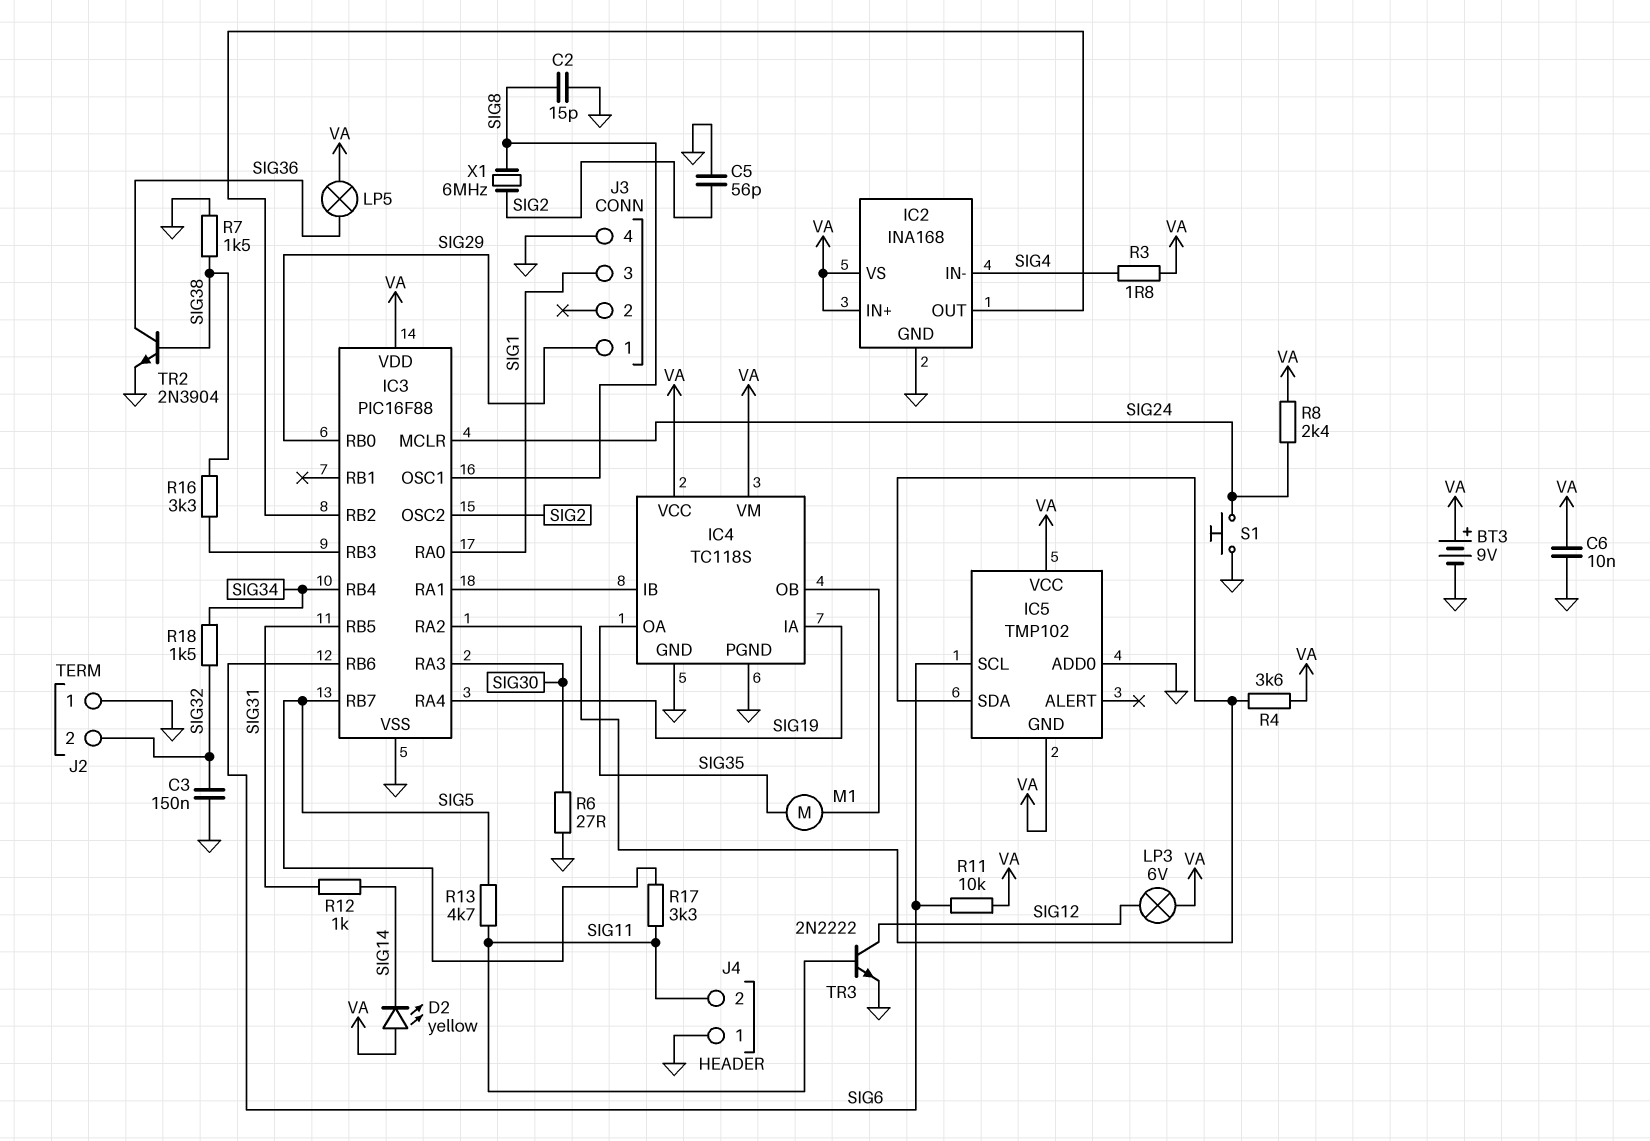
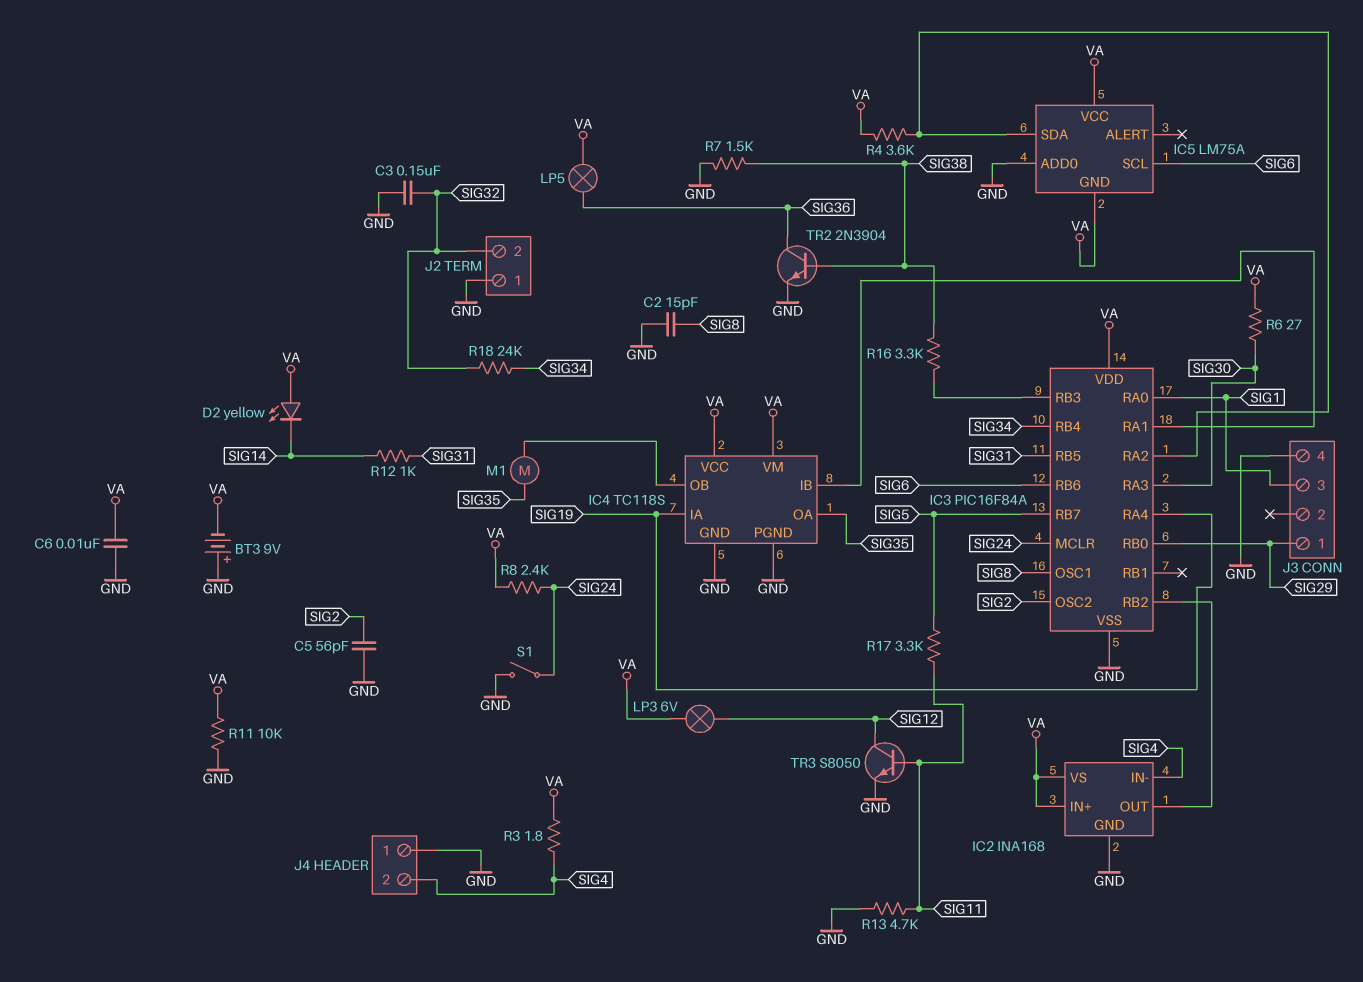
BT3: 9V (plus VA, minus GND) -> 9V (plus GND, minus VA)
IC3: PIC16F88 -> PIC16F84A
IC5: TMP102 -> LM75A
J4 pin 2: SIG11 -> SIG4
R6: 27 (GND, SIG30) -> 27 (SIG30, VA)
R11: 10k (SIG6, VA) -> 10k (GND, VA)
R13: 4.7k (SIG5, SIG11) -> 4.7k (GND, SIG11)
R18: 1.5k (SIG32, SIG34) -> 24k (SIG32, SIG34)
S1: button (GND, SIG24) -> switch (GND, SIG24)
TR3: NPN 2N2222 (B SIG11, C SIG12, E GND) -> NPN S8050 (B SIG11, C SIG12, E GND)
X1: 6MHz (SIG2, SIG8) -> none

